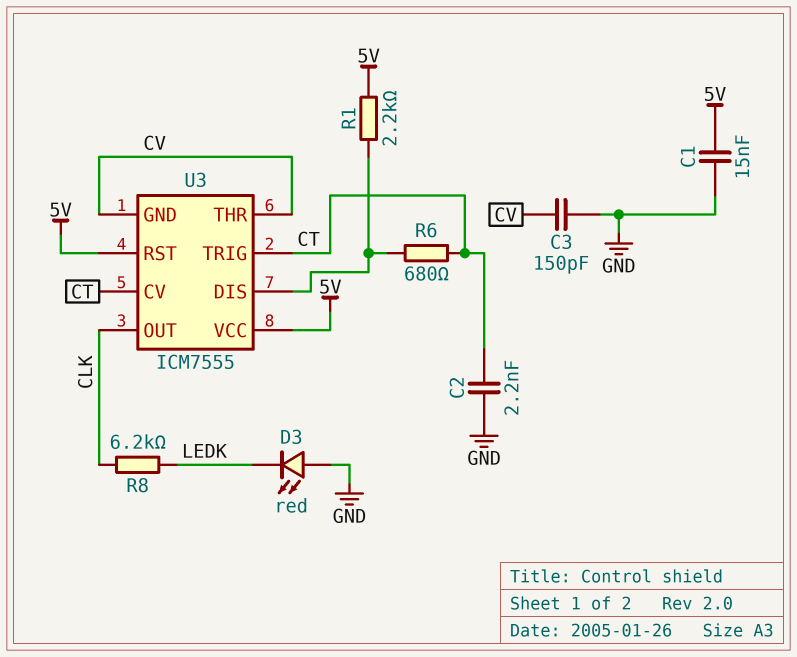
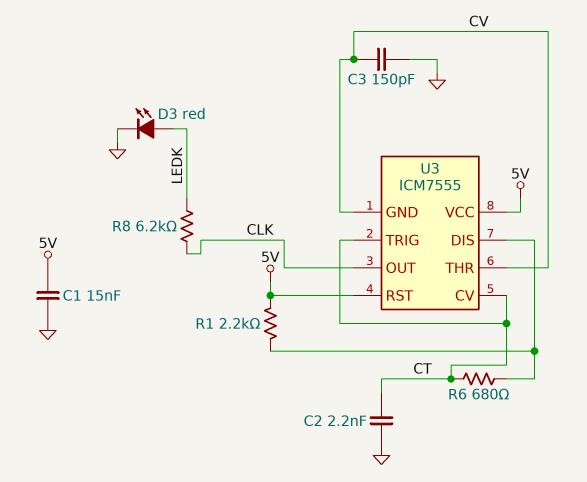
D3: LED red (A GND, K LEDK) -> LED red (A LEDK, K GND)

